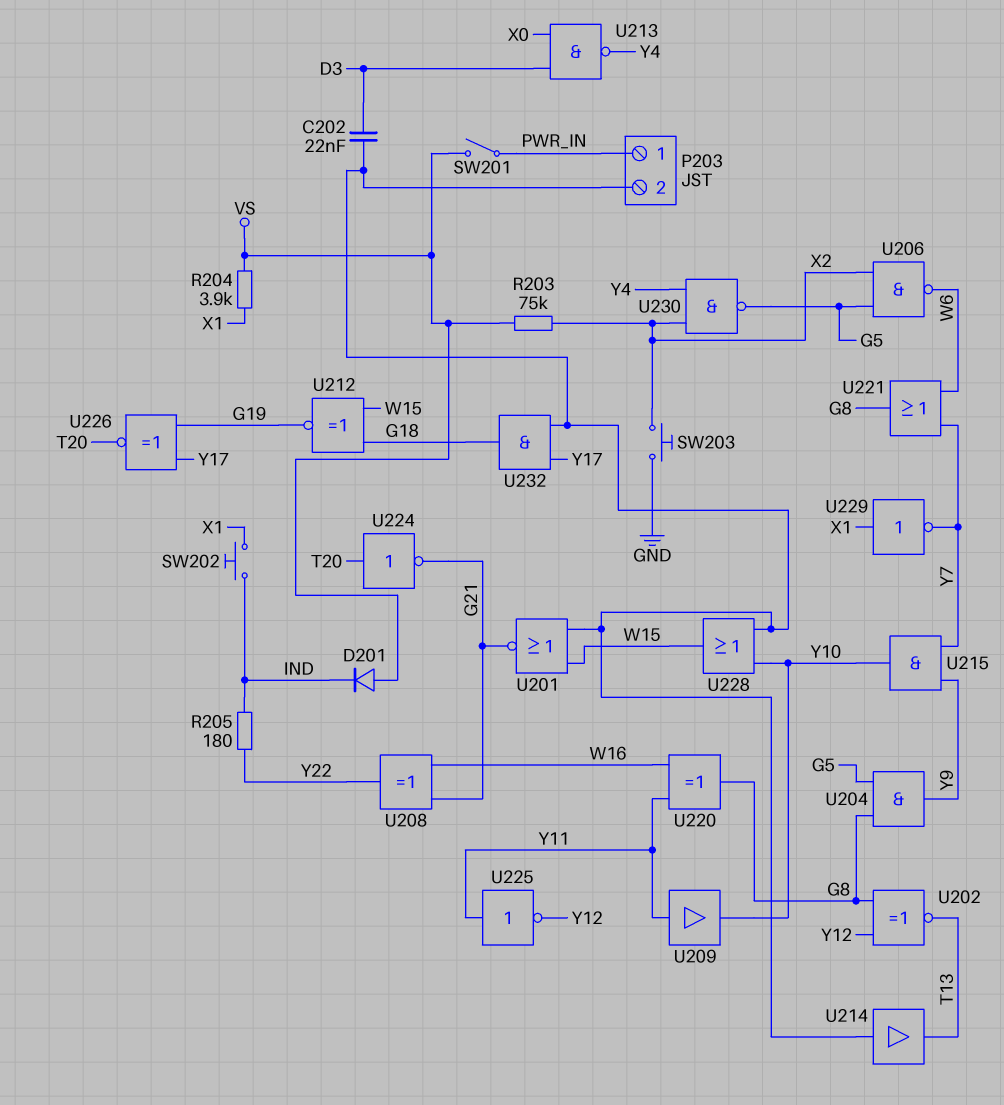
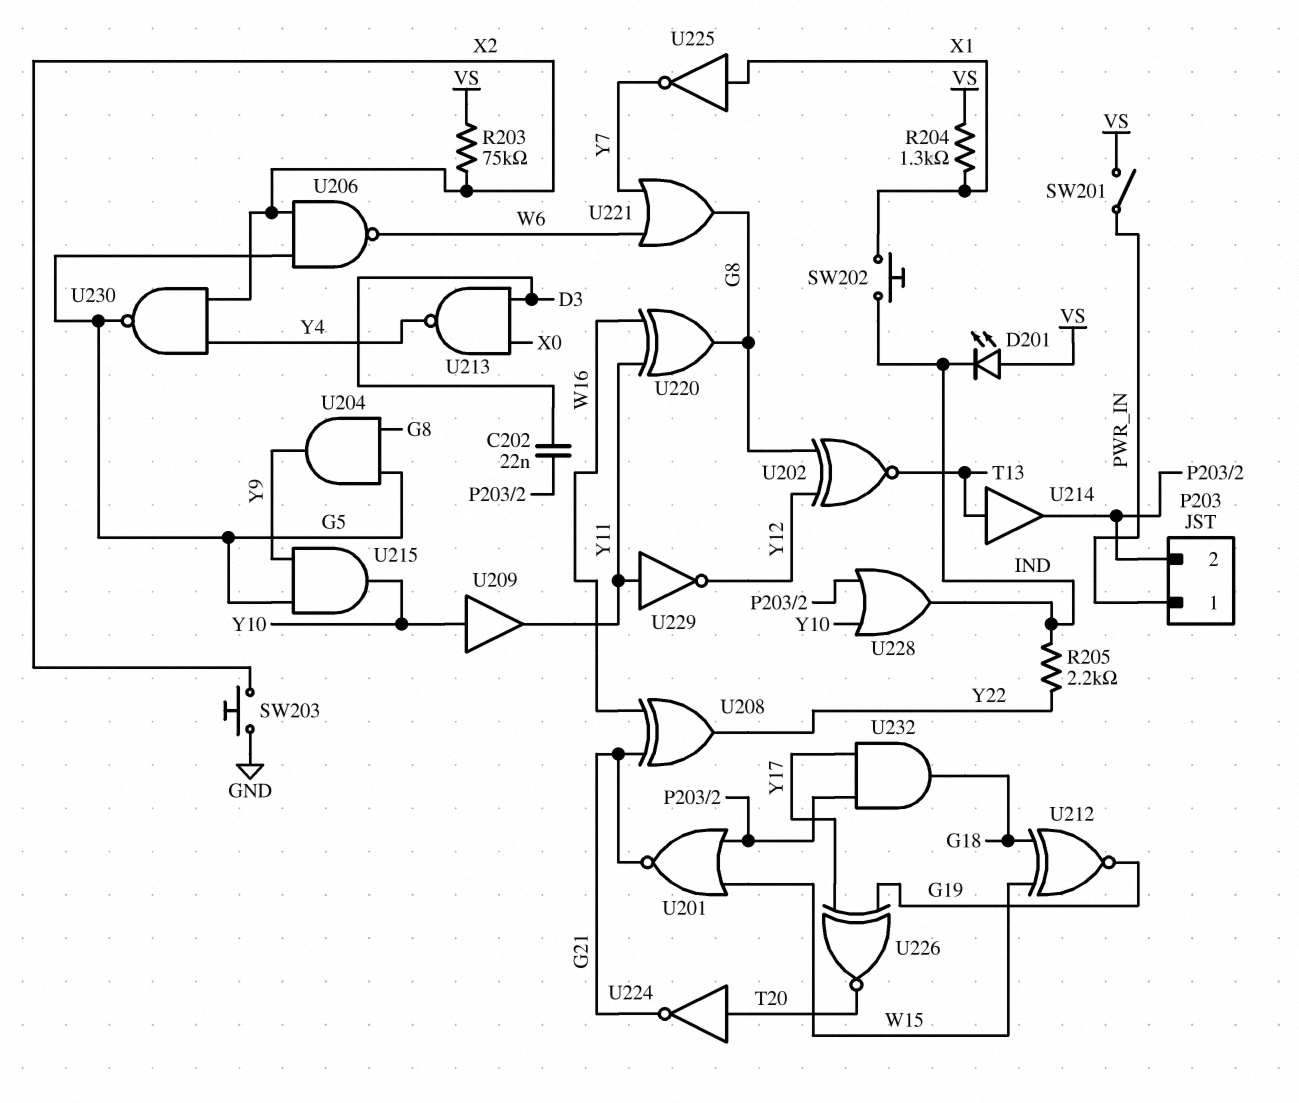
D201: diode (A VS, K IND) -> LED (A VS, K IND)
R204: 3.9k (VS, X1) -> 1.3k (VS, X1)
R205: 180 (IND, Y22) -> 2.2k (IND, Y22)
U209: buffer (in Y11, out Y10) -> buffer (in Y10, out Y11)
U214: buffer (in P203/2, out T13) -> buffer (in T13, out P203/2)
U215: AND (in Y7, in Y9, out Y10) -> AND (in G5, in Y9, out Y10)
U225: NOT (in Y11, out Y12) -> NOT (in X1, out Y7)
U228: OR (in P203/2, in Y10, out W15) -> OR (in P203/2, in Y10, out IND)
U229: NOT (in X1, out Y7) -> NOT (in Y11, out Y12)

